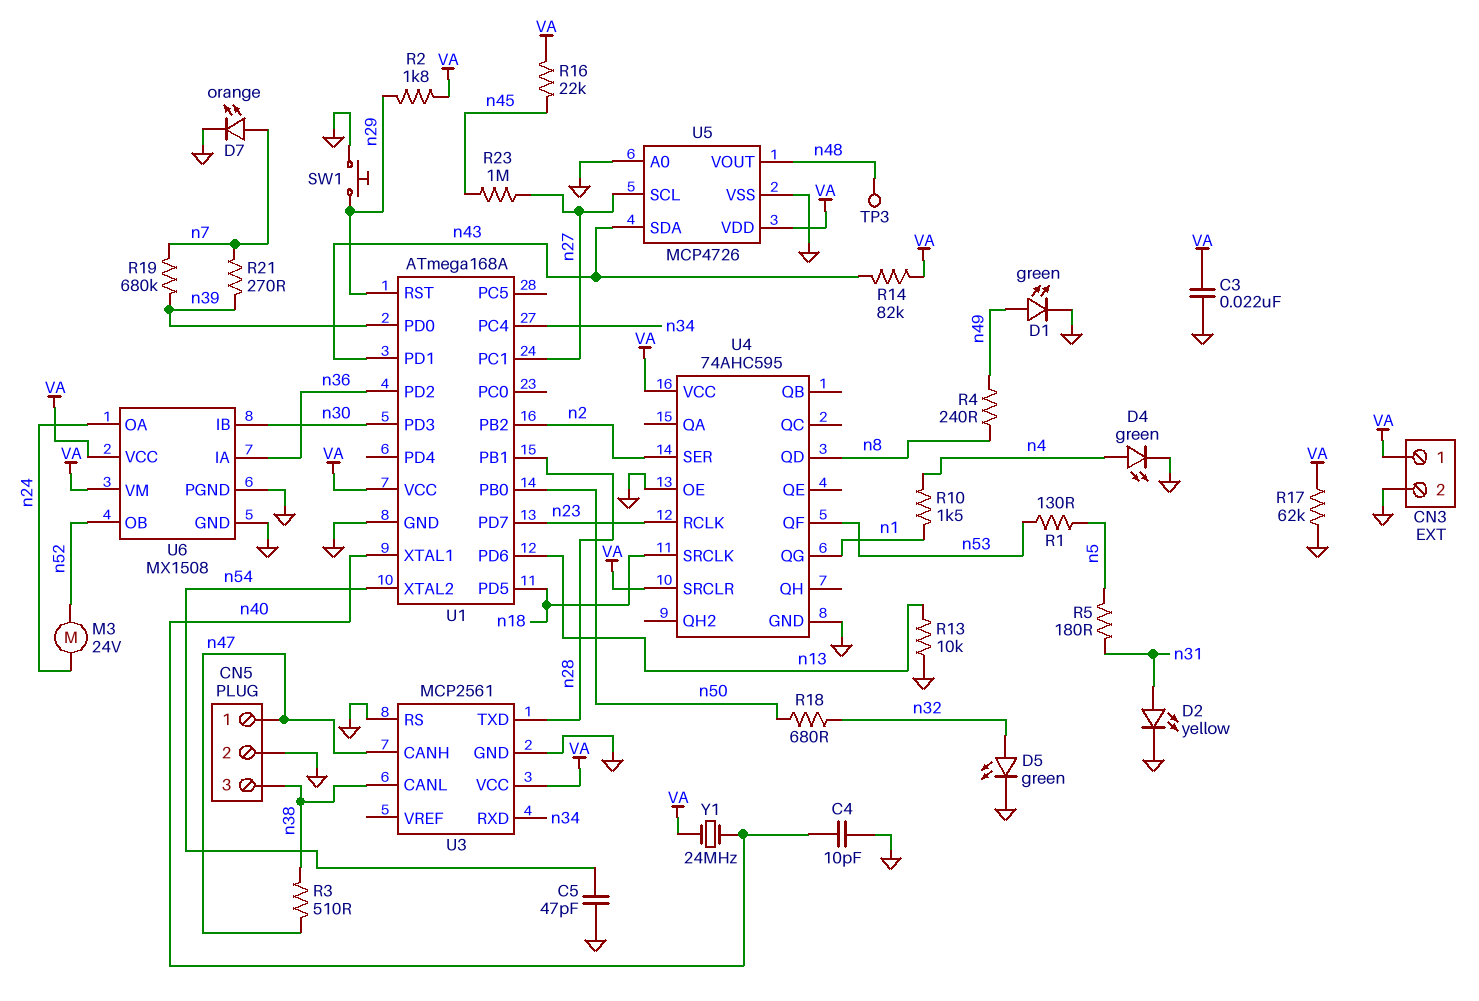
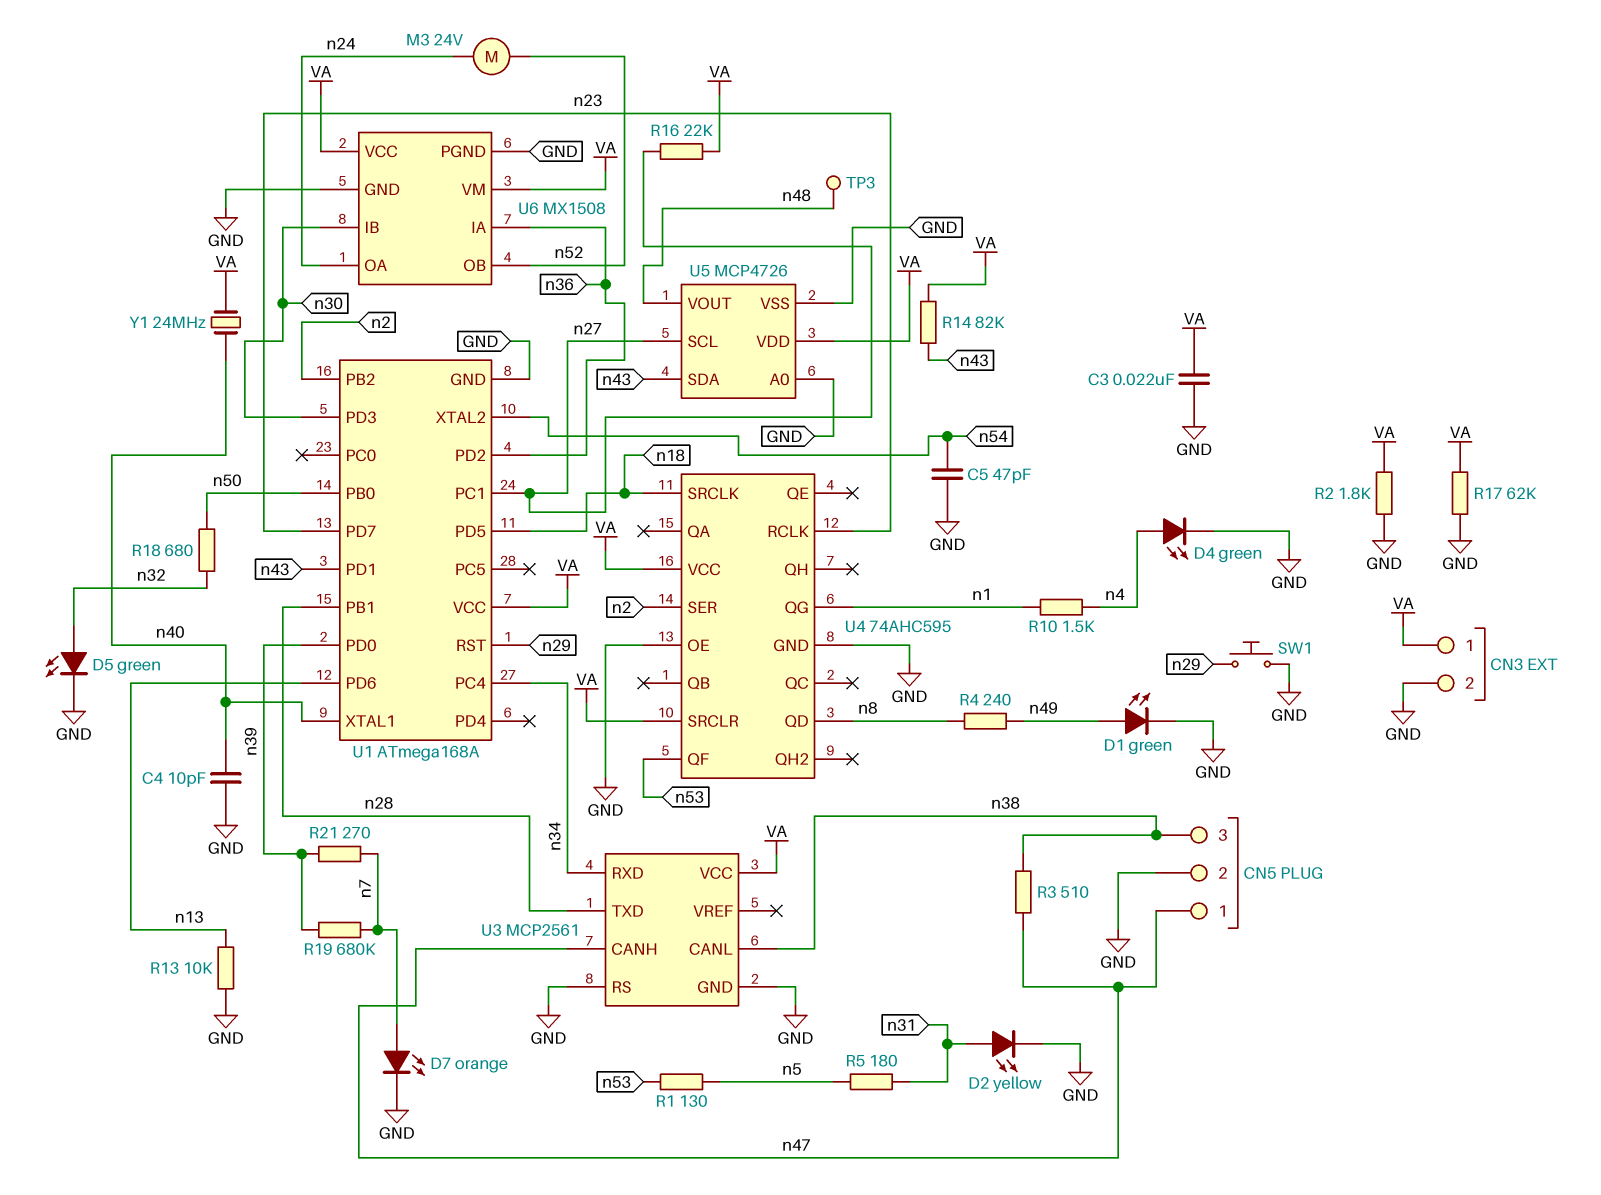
R2: 1.8k (VA, n29) -> 1.8k (GND, VA)
R16: 22k (VA, n45) -> 22k (VA, n27)
R23: 1M (n27, n45) -> none

